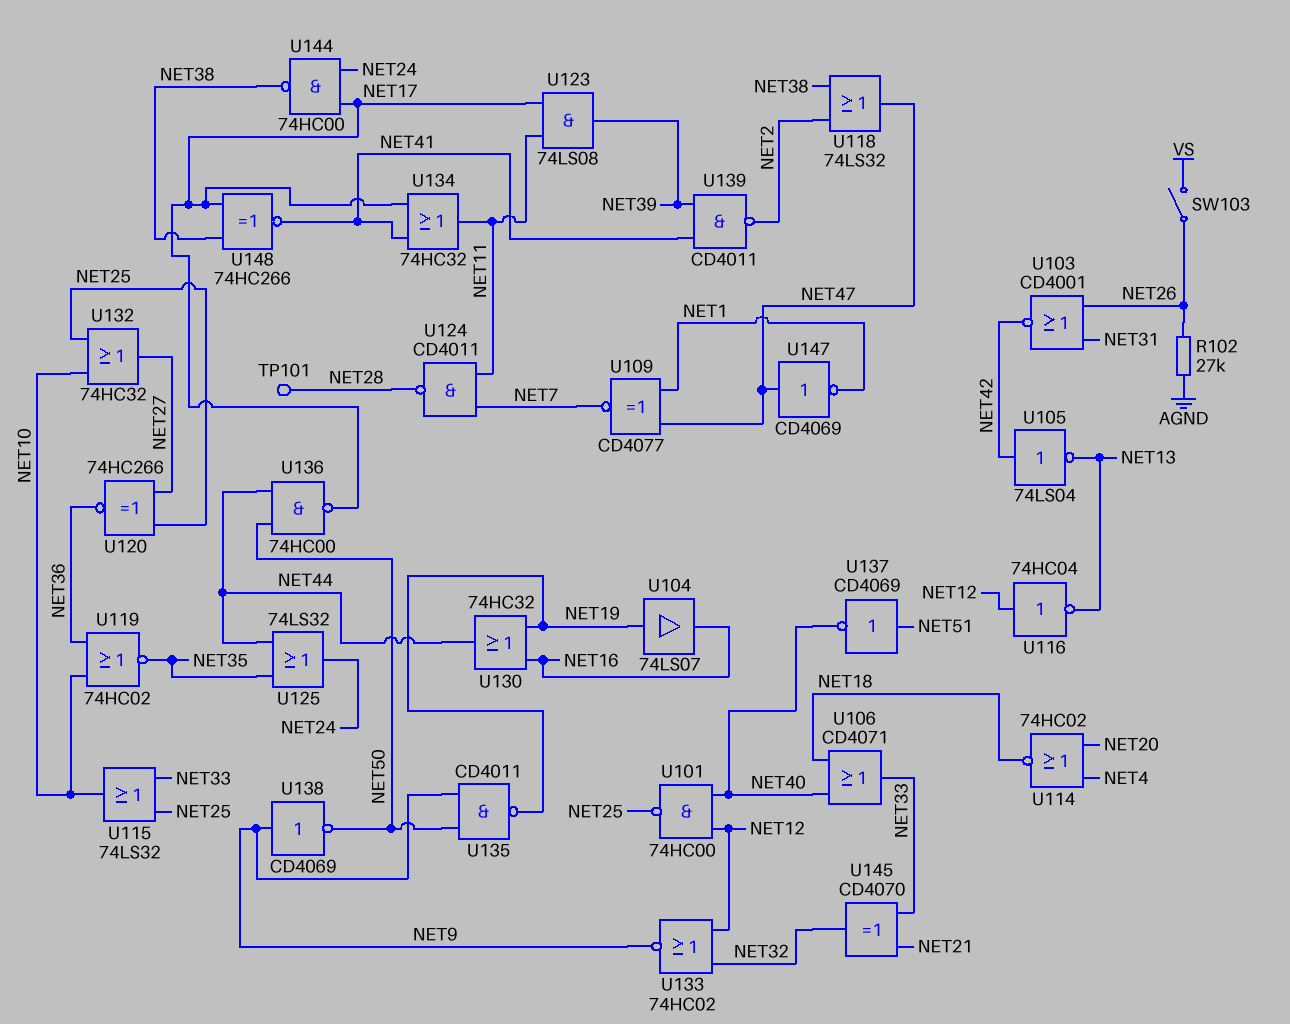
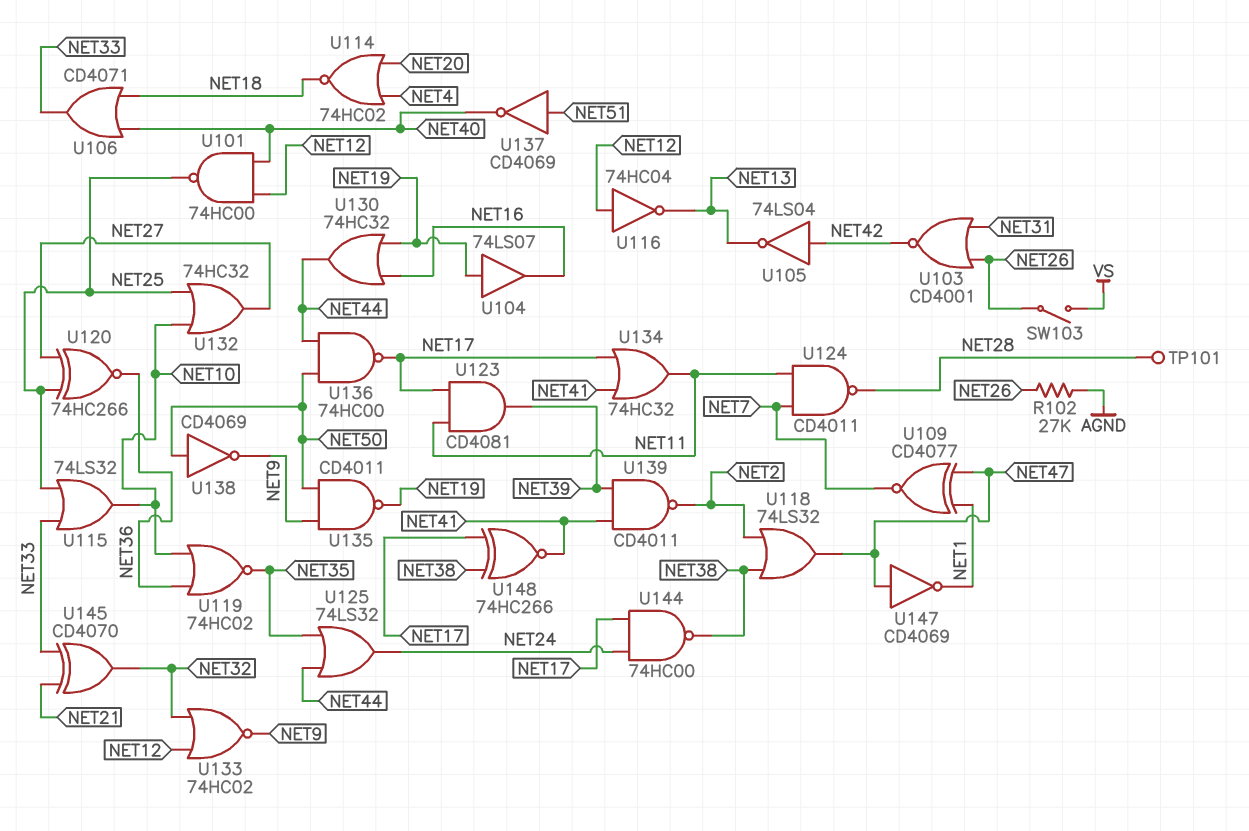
U123: AND 74LS08 (in NET11, in NET17, out NET39) -> AND CD4081 (in NET11, in NET17, out NET39)
U138: NOT CD4069 (in NET9, out NET50) -> NOT CD4069 (in NET50, out NET9)

